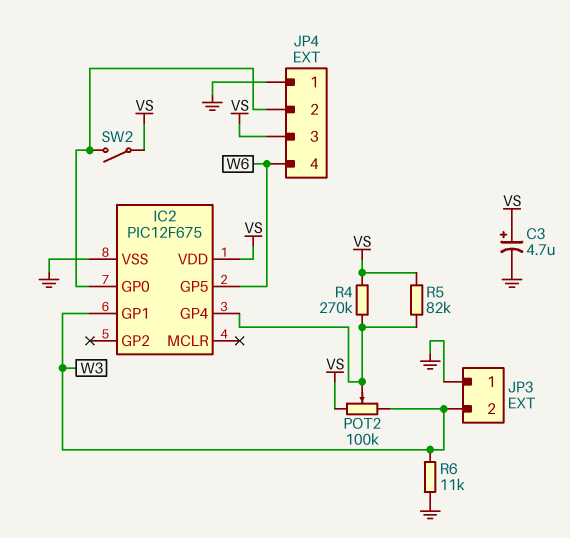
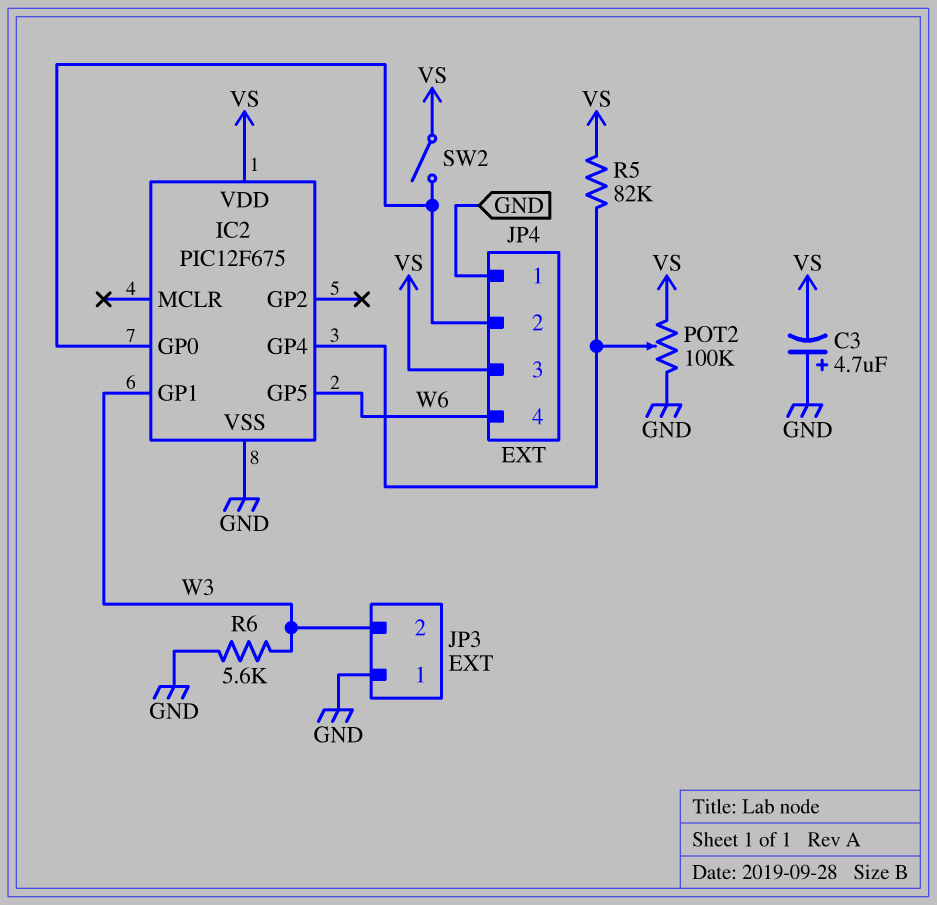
C3: 4.7uF (plus VS, minus GND) -> 4.7uF (plus GND, minus VS)
POT2: 100k (VS, W3, wiper IC2/GP4) -> 100k (GND, VS, wiper IC2/GP4)
R4: 270k (IC2/GP4, VS) -> none
R6: 11k (GND, W3) -> 5.6k (GND, W3)

